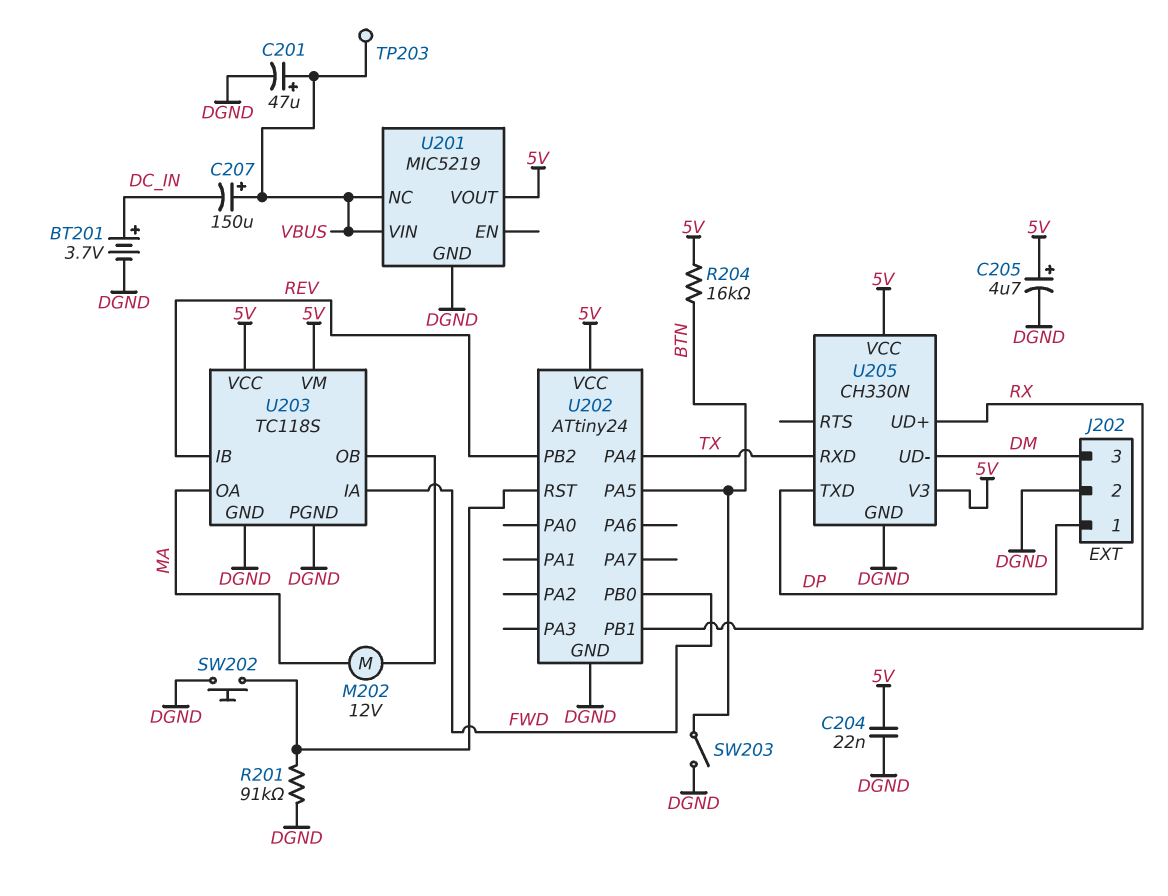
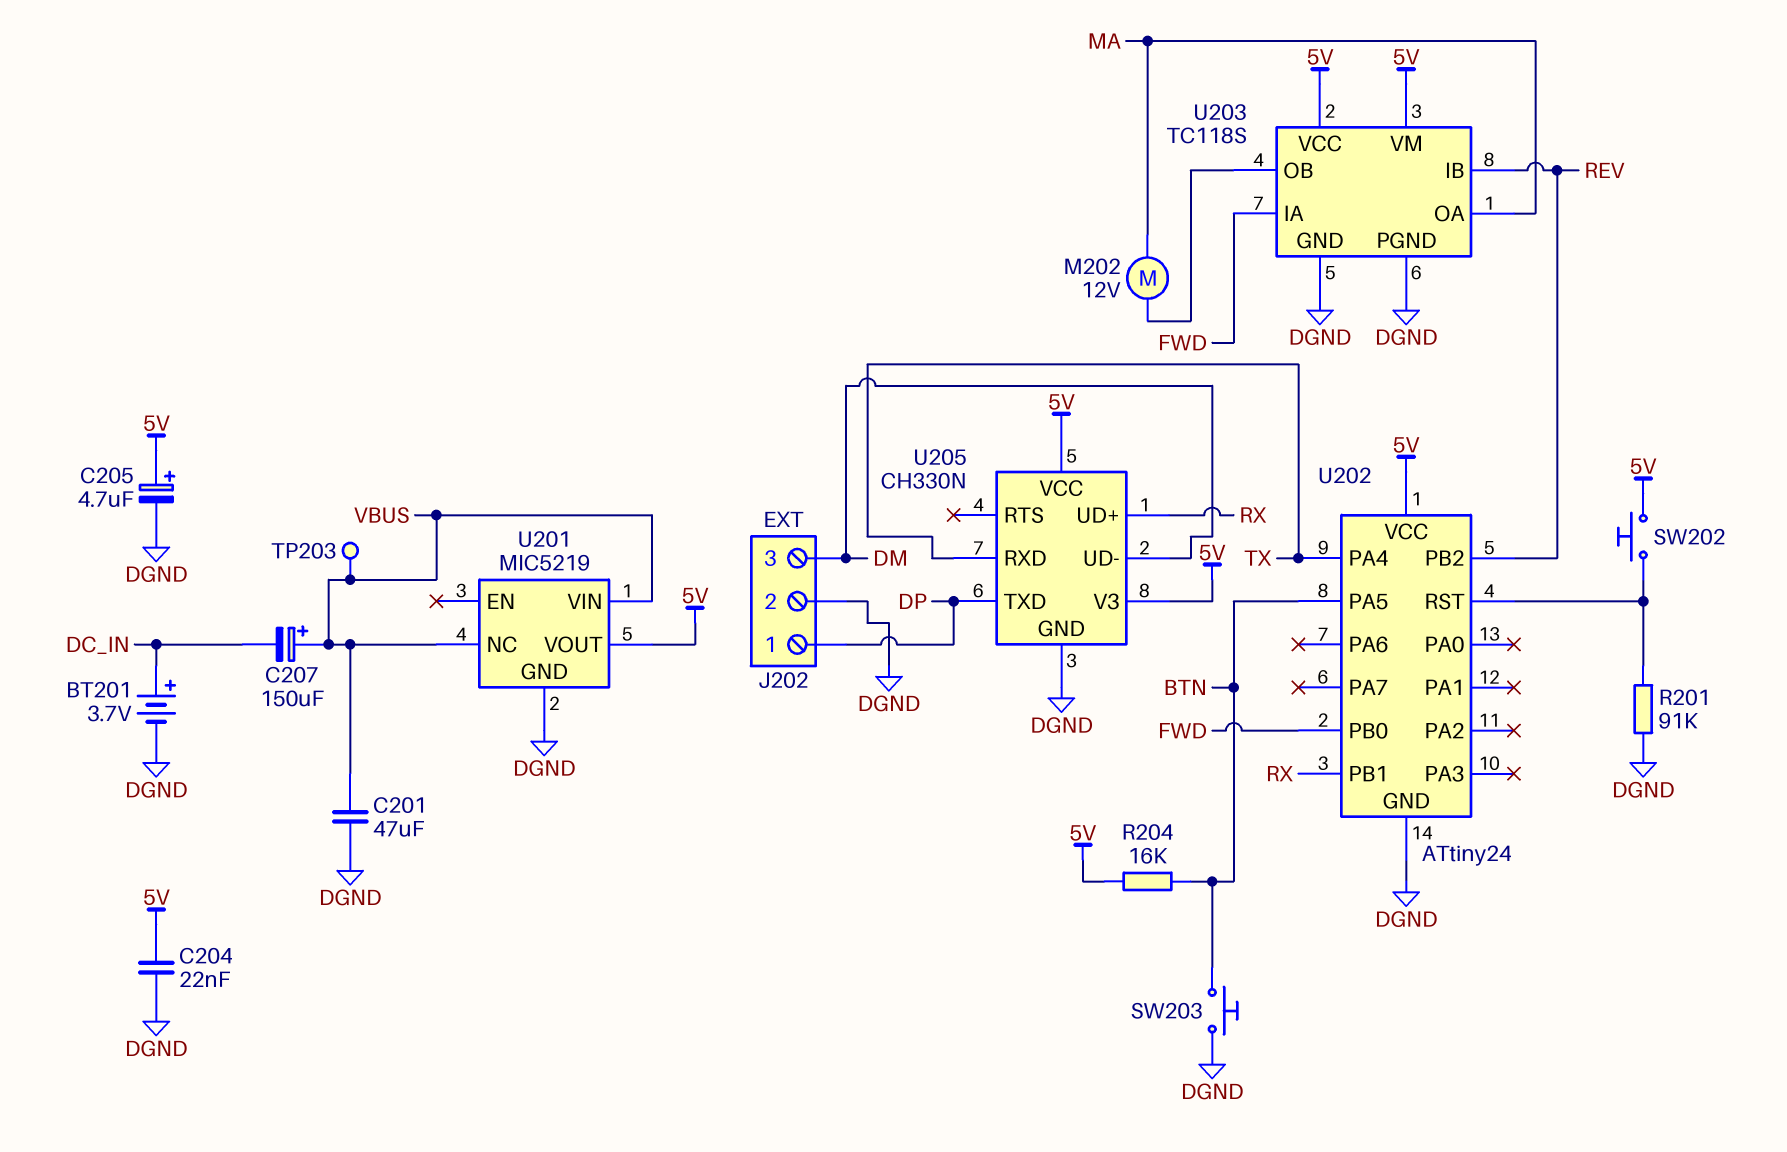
C201: 47uF (plus VBUS, minus DGND) -> 47uF (DGND, VBUS)
SW202: button (DGND, U202/RST) -> button (5V, U202/RST)
SW203: switch (BTN, DGND) -> button (BTN, DGND)

